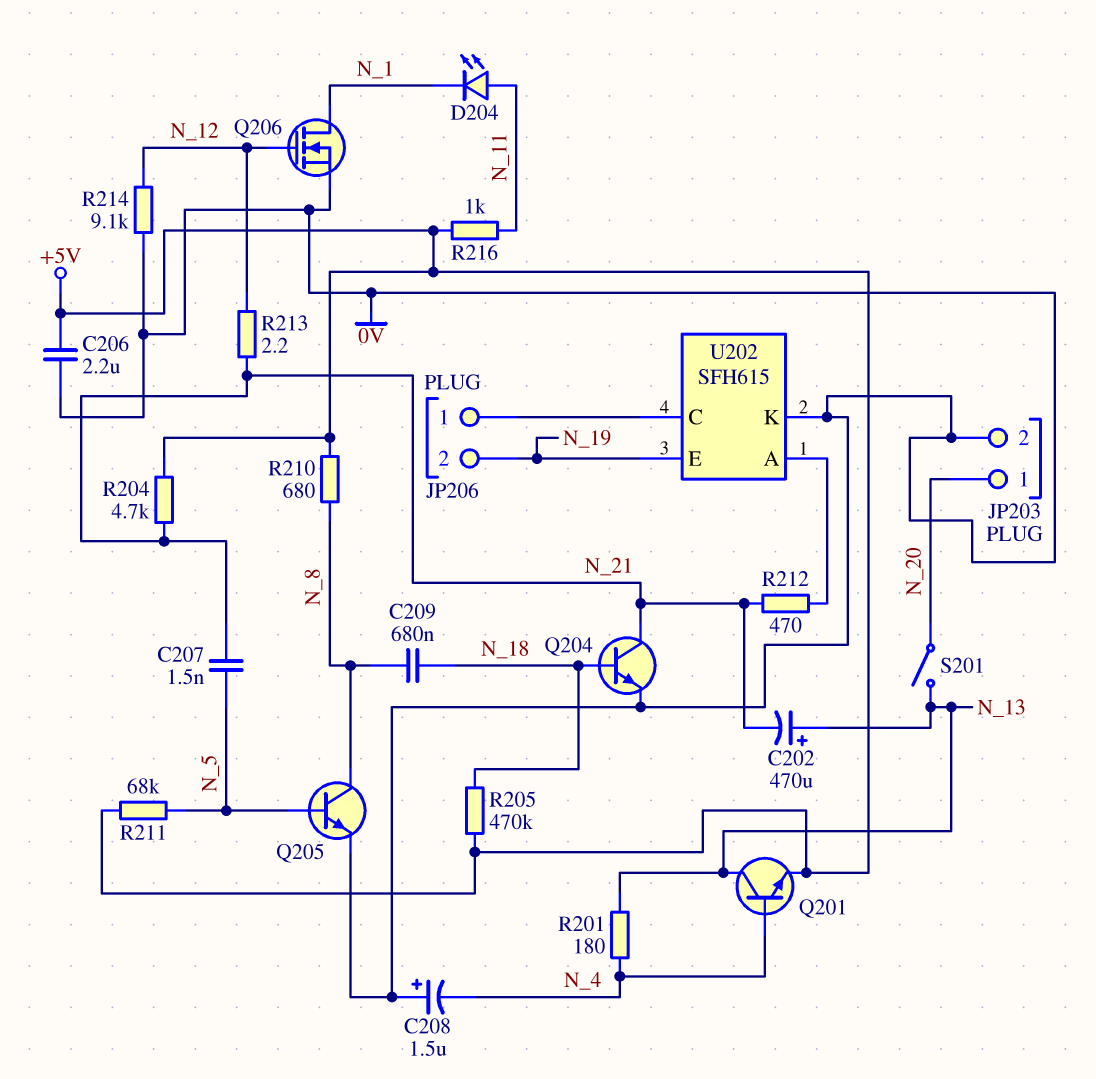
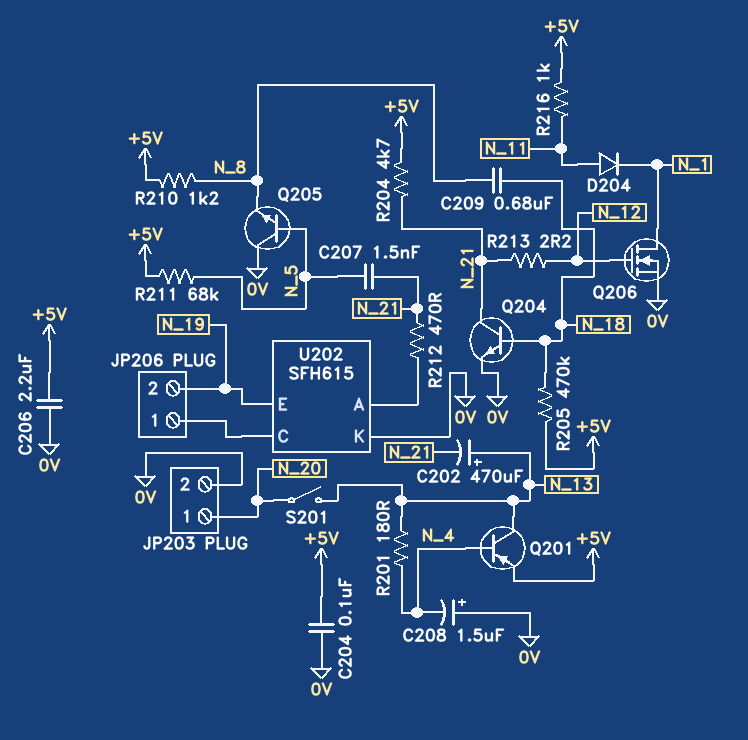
C204: none -> 100nF (+5V, 0V)
D204: LED (A N_11, K N_1) -> diode (A N_11, K N_1)
Q201: NPN (B N_4, C N_13, E +5V) -> PNP (B N_4, C N_13, E +5V)
Q205: NPN (B N_5, C N_8, E 0V) -> NPN (B N_5, C 0V, E N_8)
R210: 680 (+5V, N_8) -> 1.2k (+5V, N_8)
R214: 9.1k (0V, N_12) -> none

